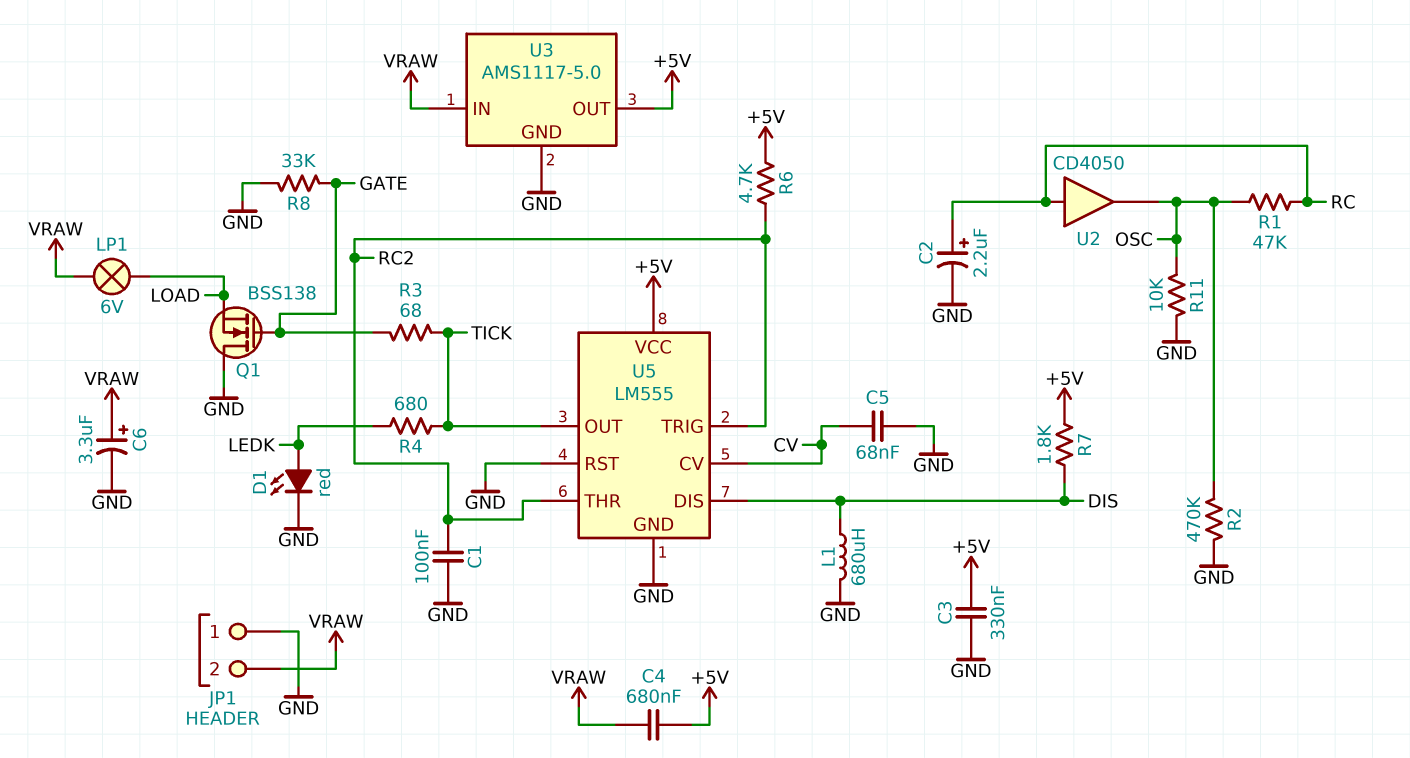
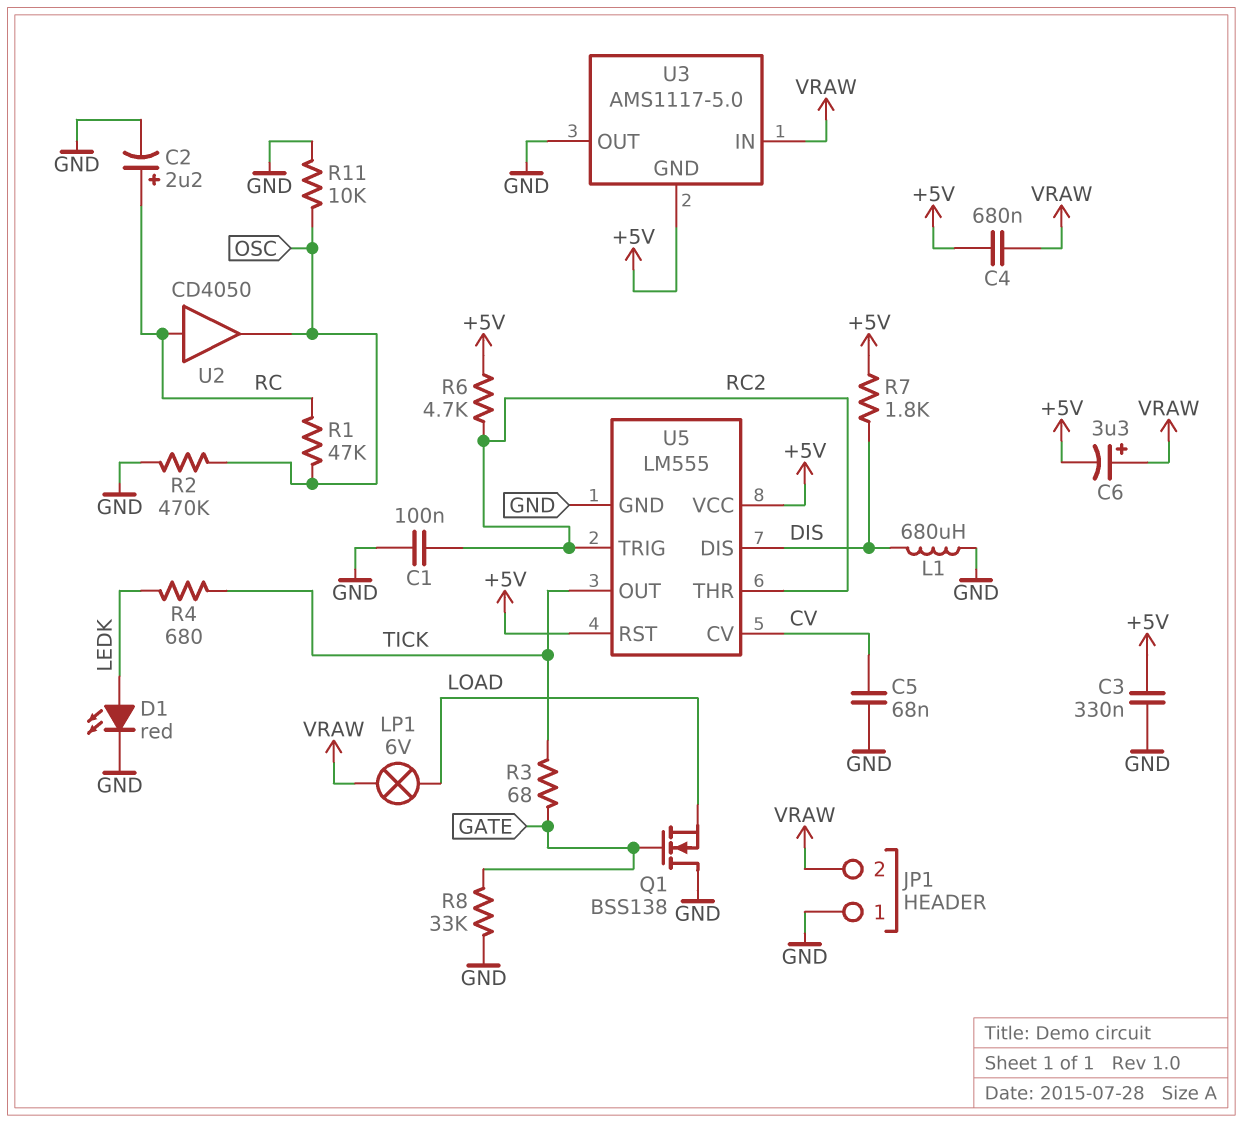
C6: 3.3uF (plus VRAW, minus GND) -> 3.3uF (plus VRAW, minus +5V)
U3 pin GND: GND -> +5V
U3 pin OUT: +5V -> GND
U5 pin RST: GND -> +5V

